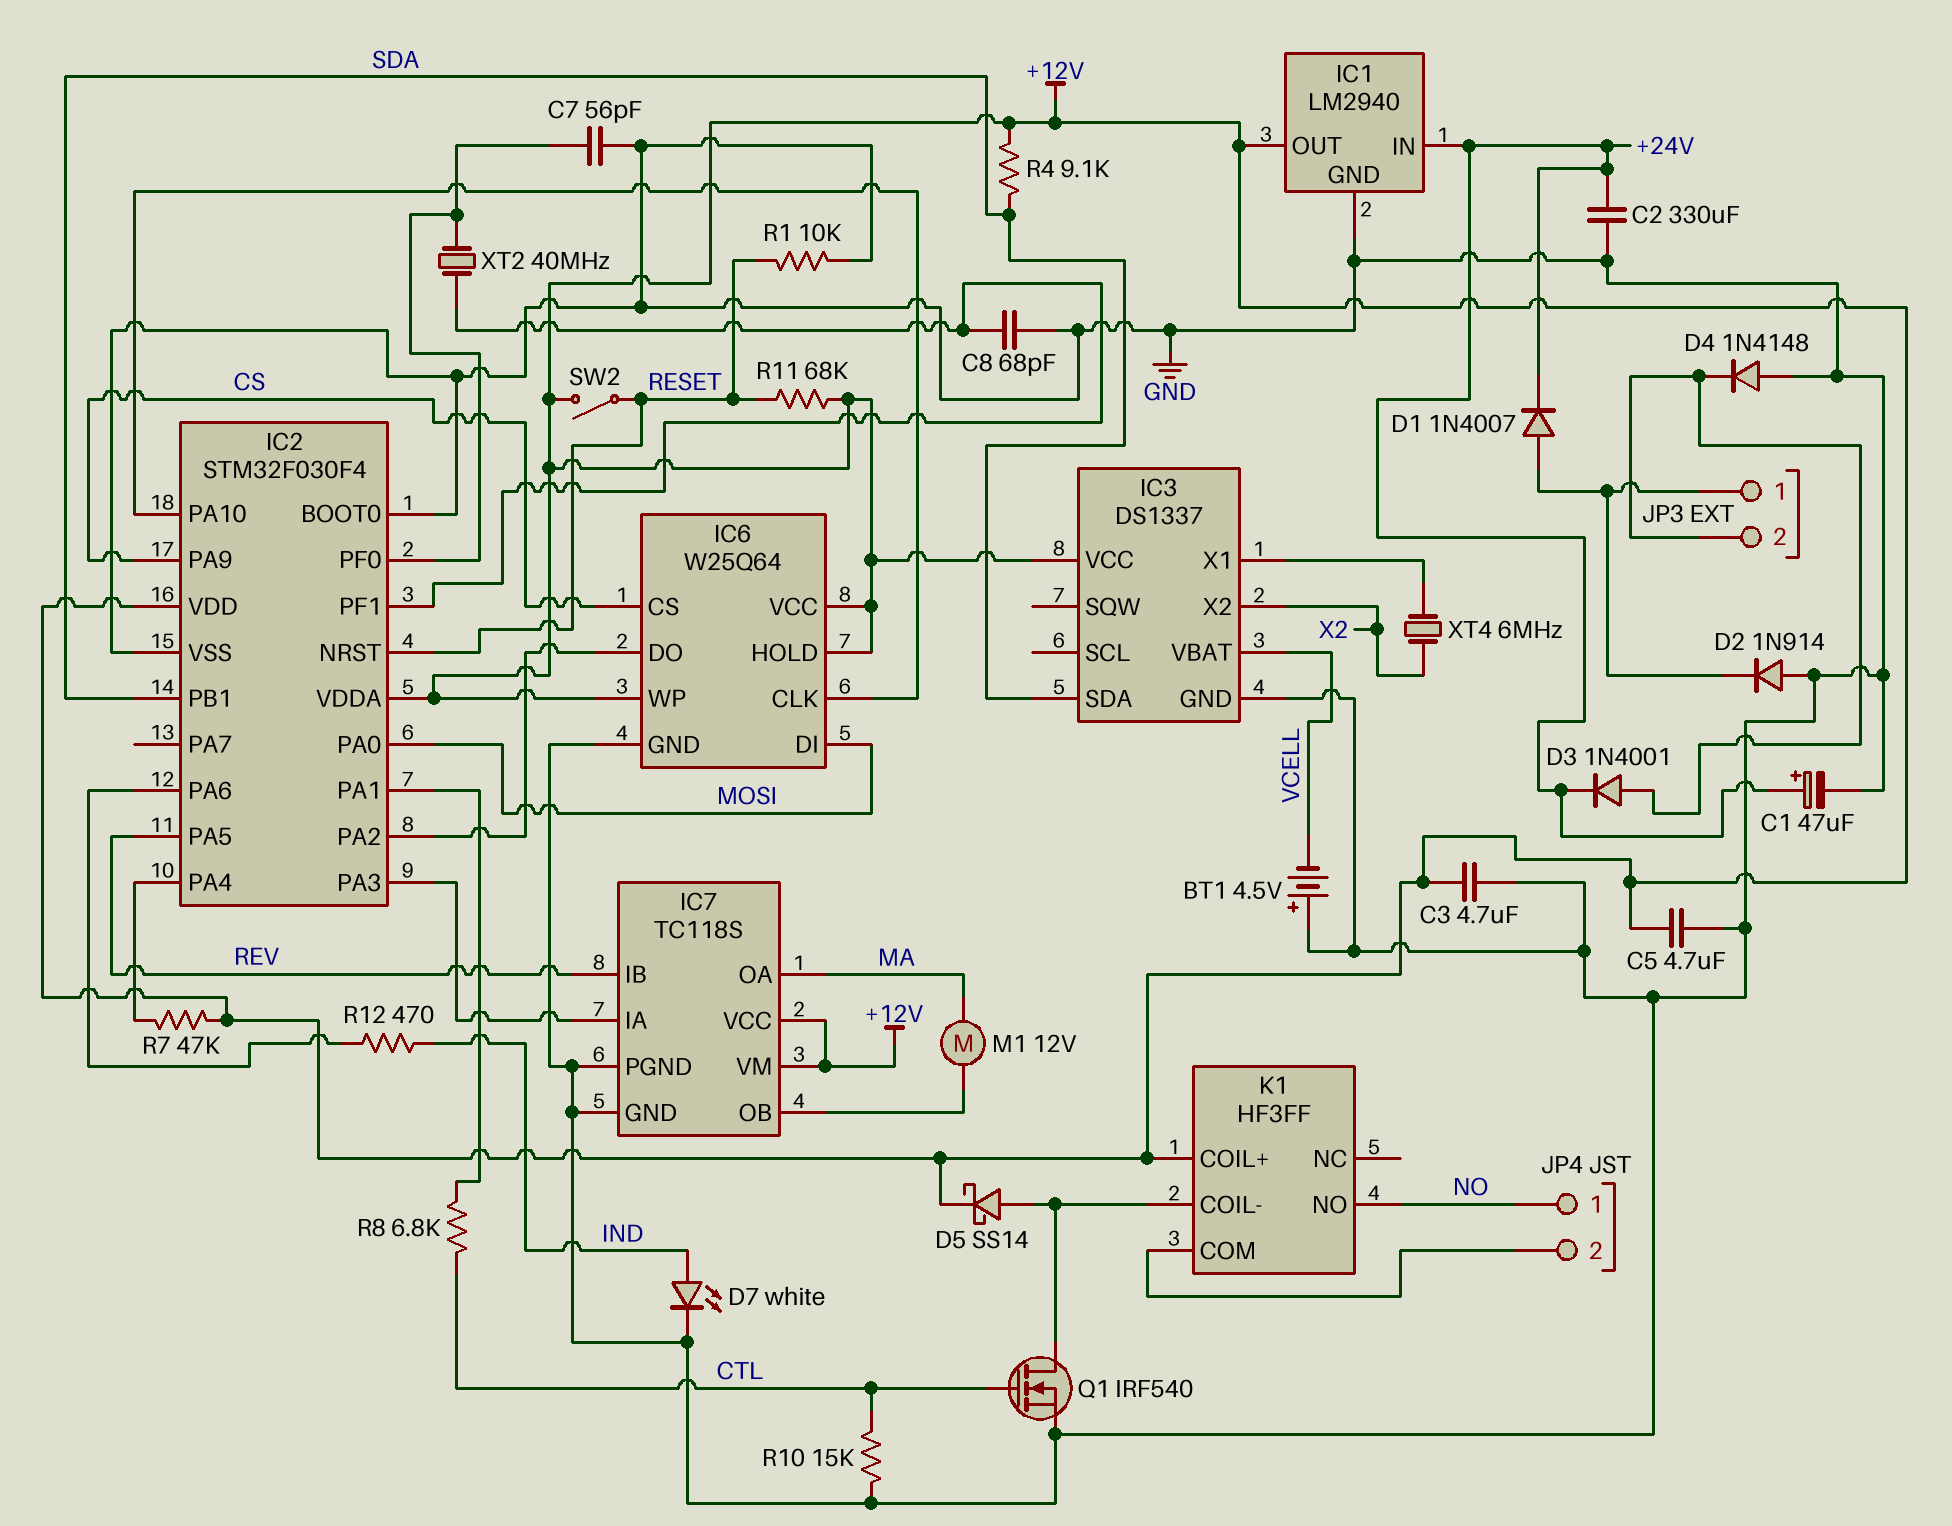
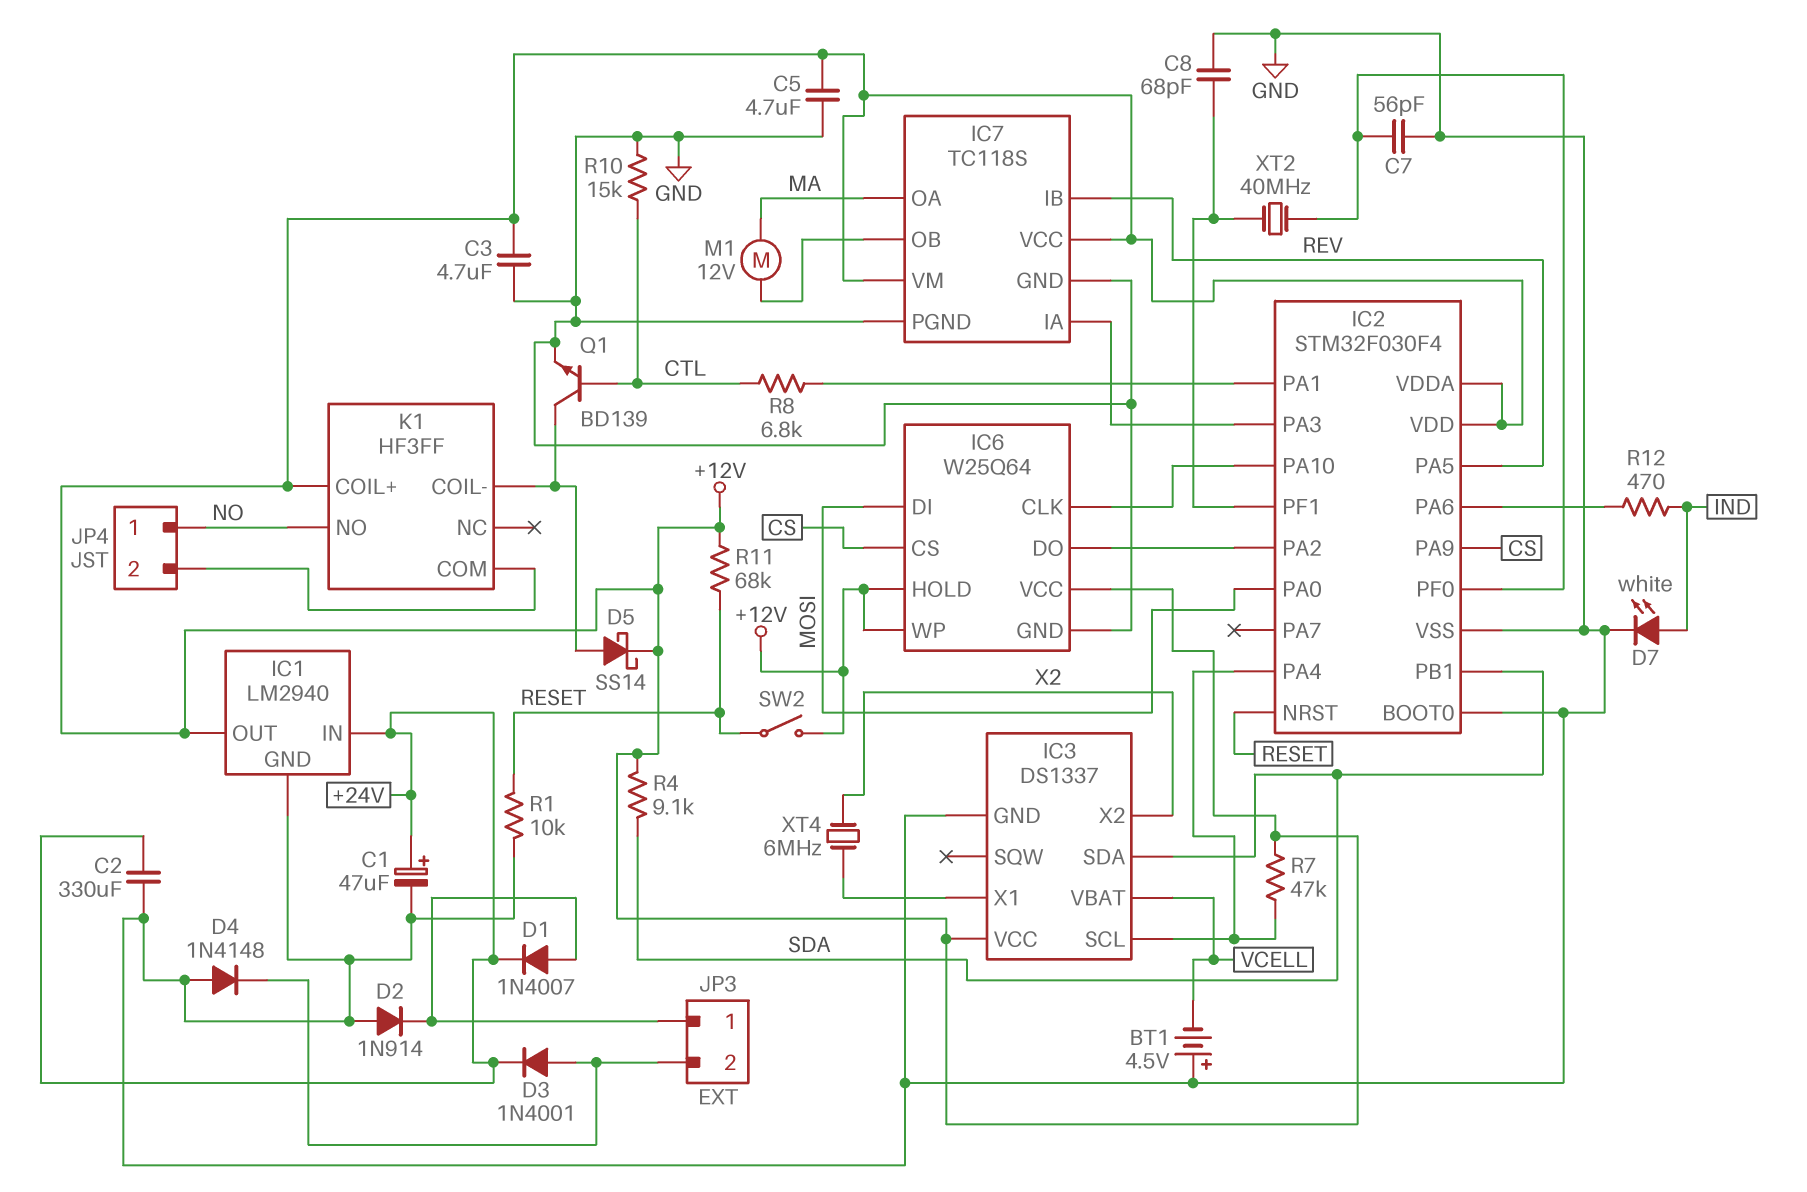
IC3 pin SCL: none -> IC2/PA4
Q1: NMOS IRF540 (G CTL, D K1/COIL-, S GND) -> NPN BD139 (B CTL, C K1/COIL-, E GND)

